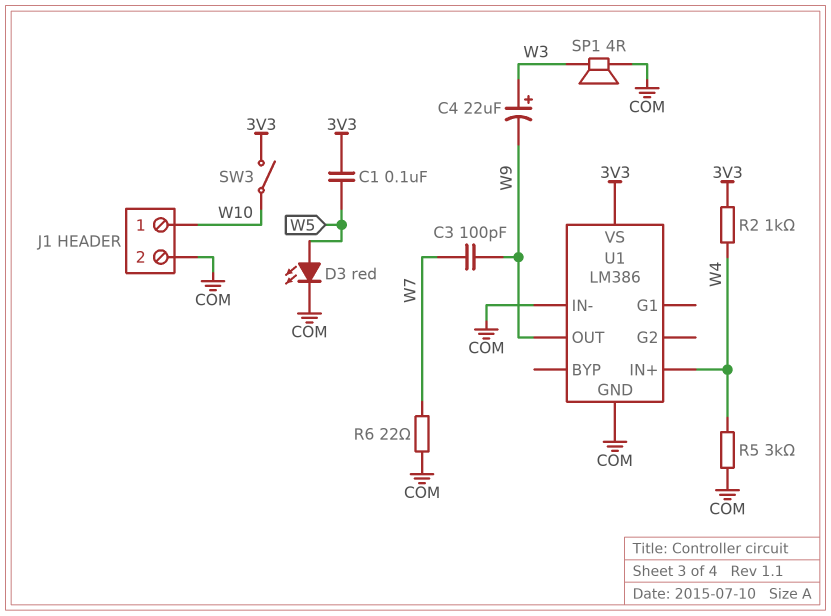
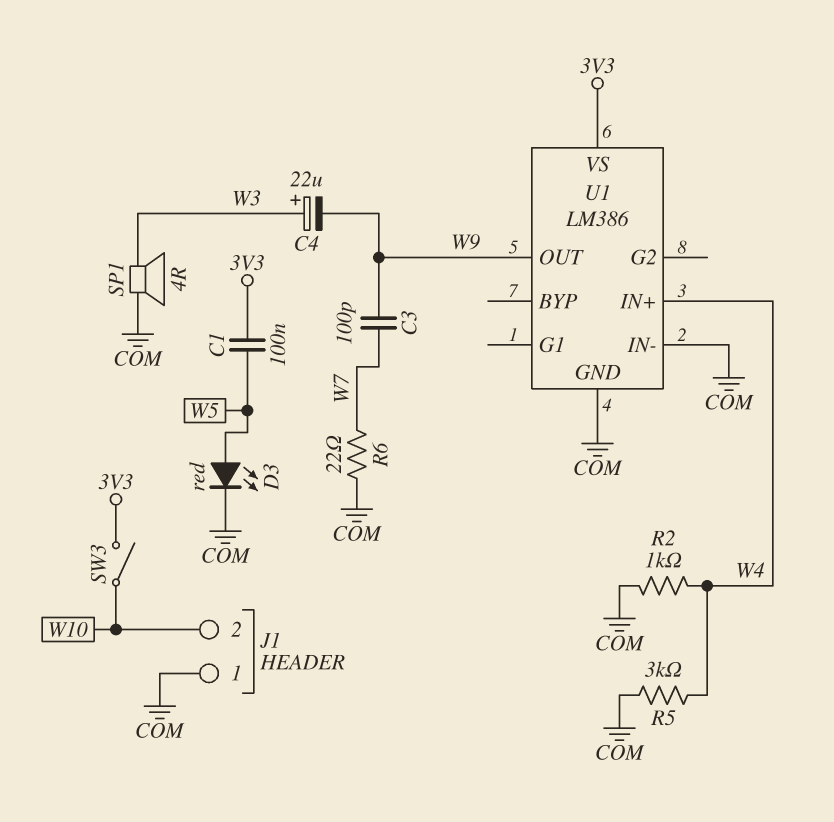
J1 pin 1: W10 -> COM
J1 pin 2: COM -> W10
R2: 1k (3V3, W4) -> 1k (COM, W4)

